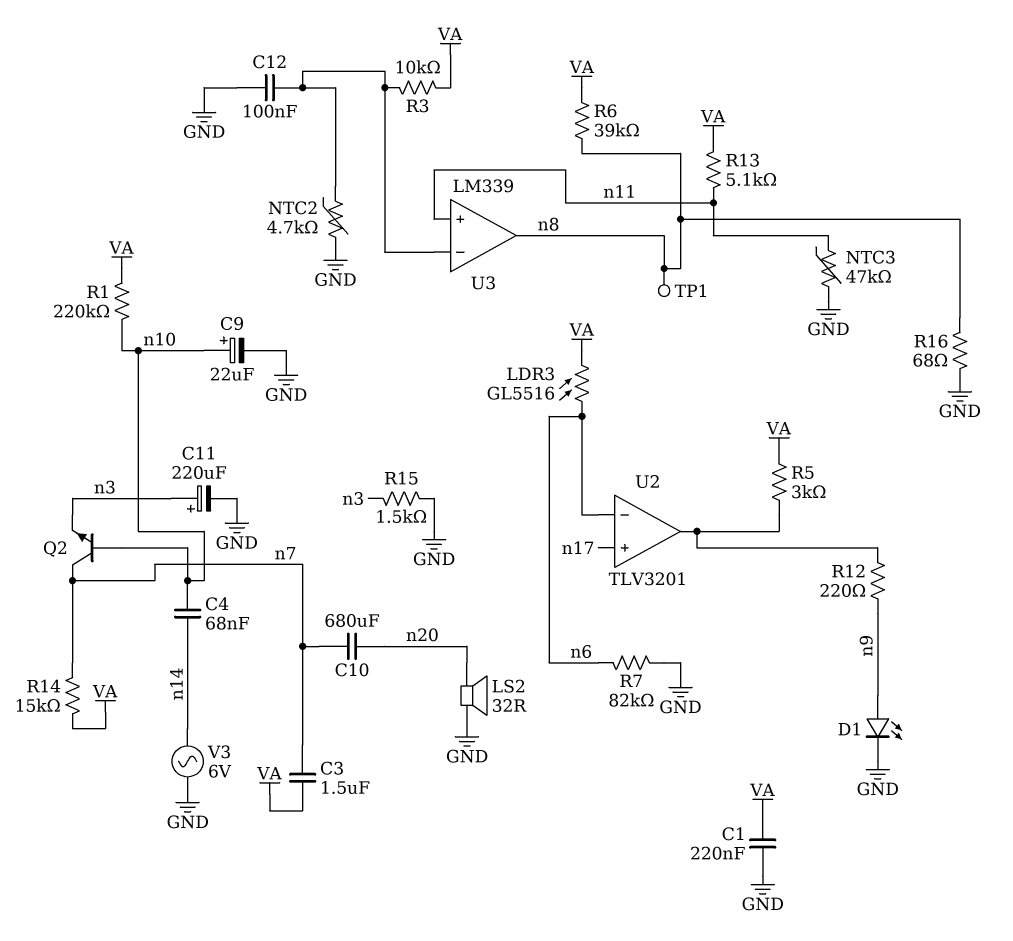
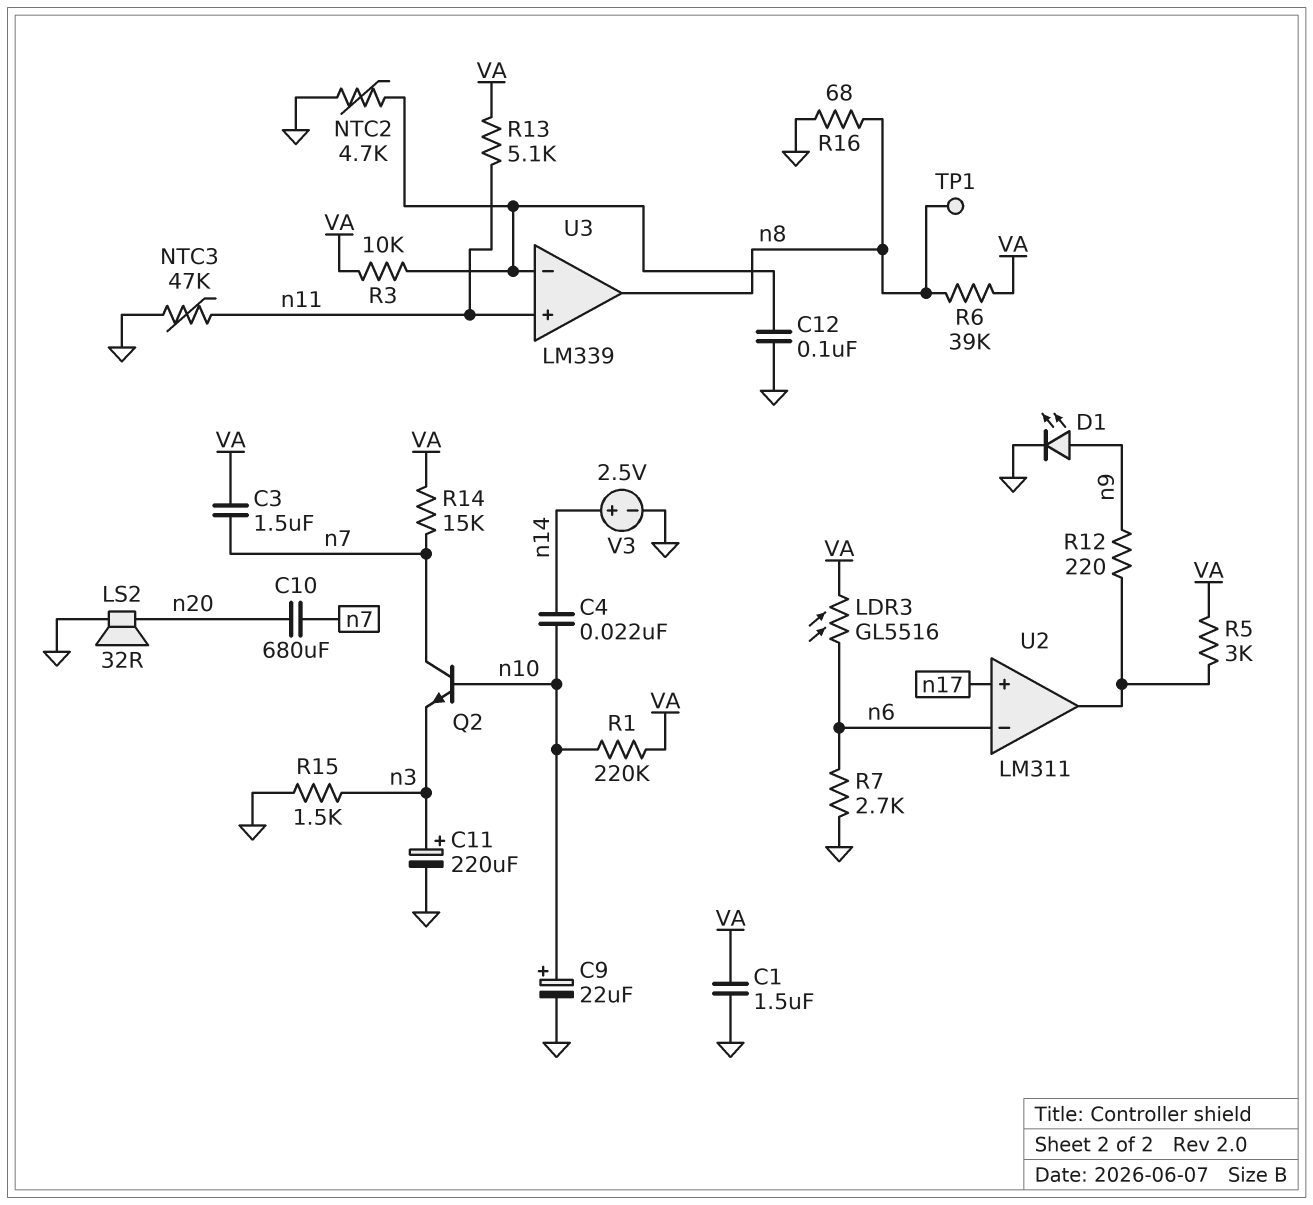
C1: 220nF (GND, VA) -> 1.5uF (GND, VA)
C4: 68nF (n10, n14) -> 22nF (n10, n14)
R7: 82k (GND, n6) -> 2.7k (GND, n6)
U2: TLV3201 -> LM311
V3: AC 6V (GND, n14) -> 2.5V (plus n14, minus GND)

